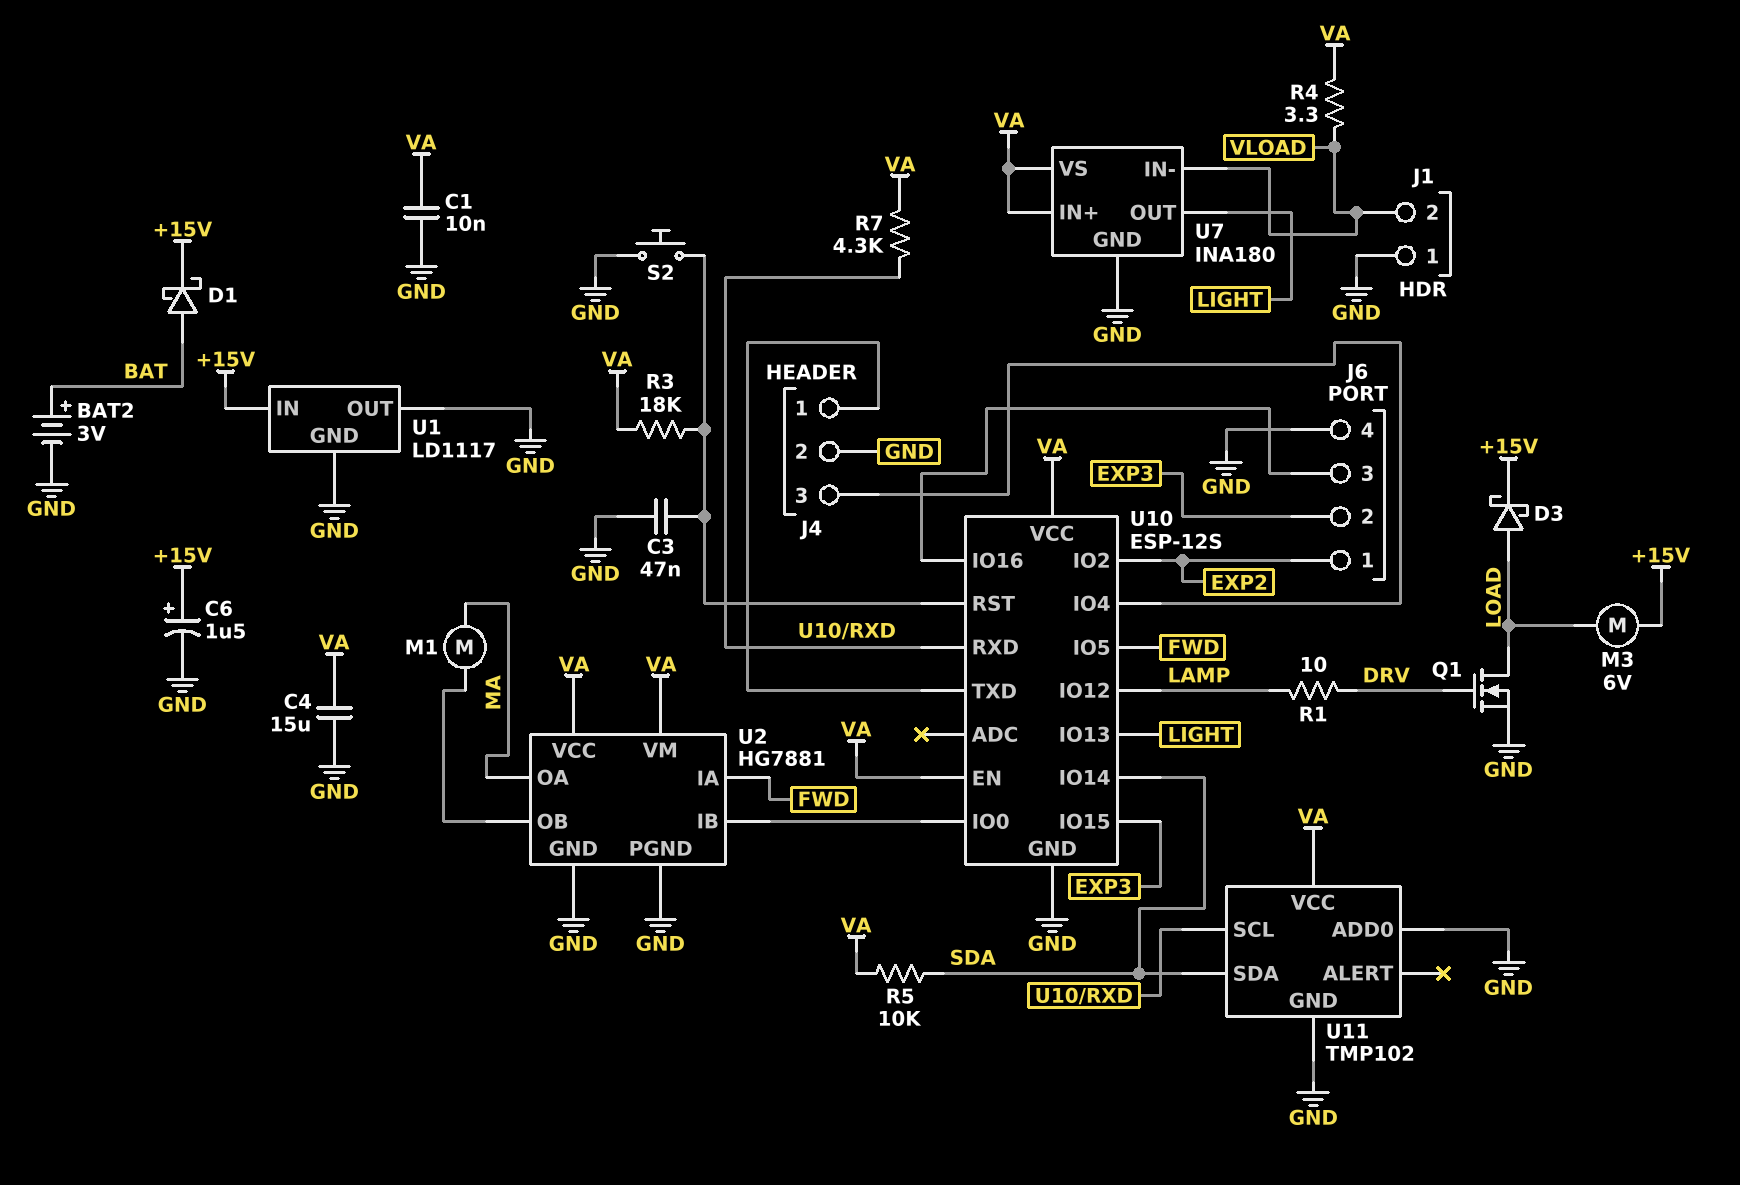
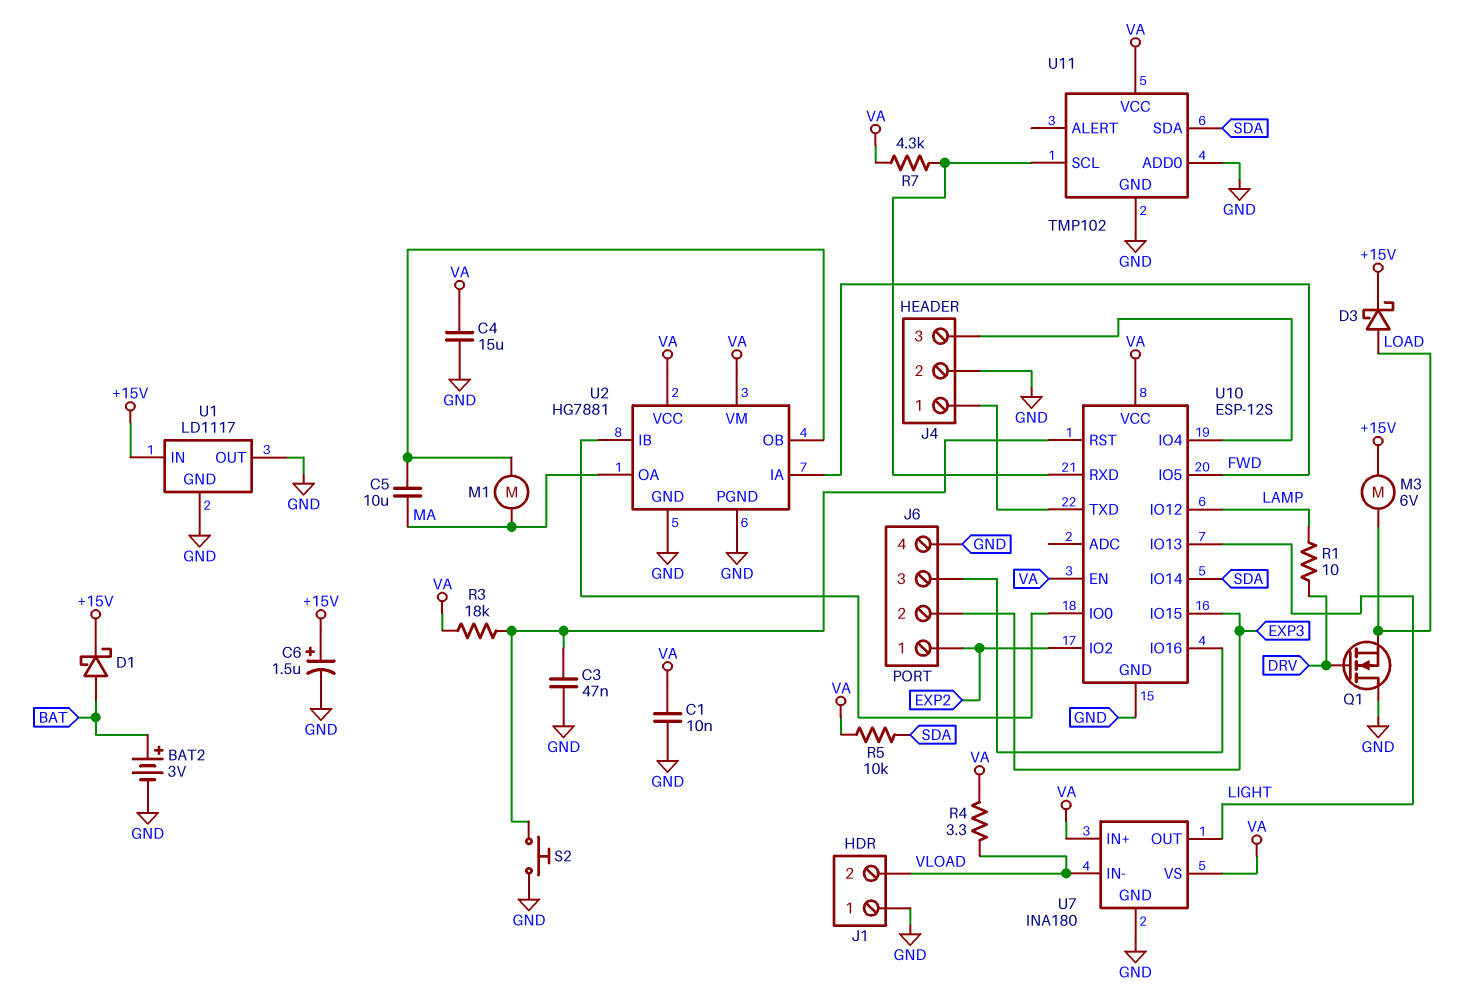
C5: none -> 10uF (MA, U2/OB)
Q1: NMOS (G DRV, D LOAD, S GND) -> NMOS (G DRV, D GND, S LOAD)

